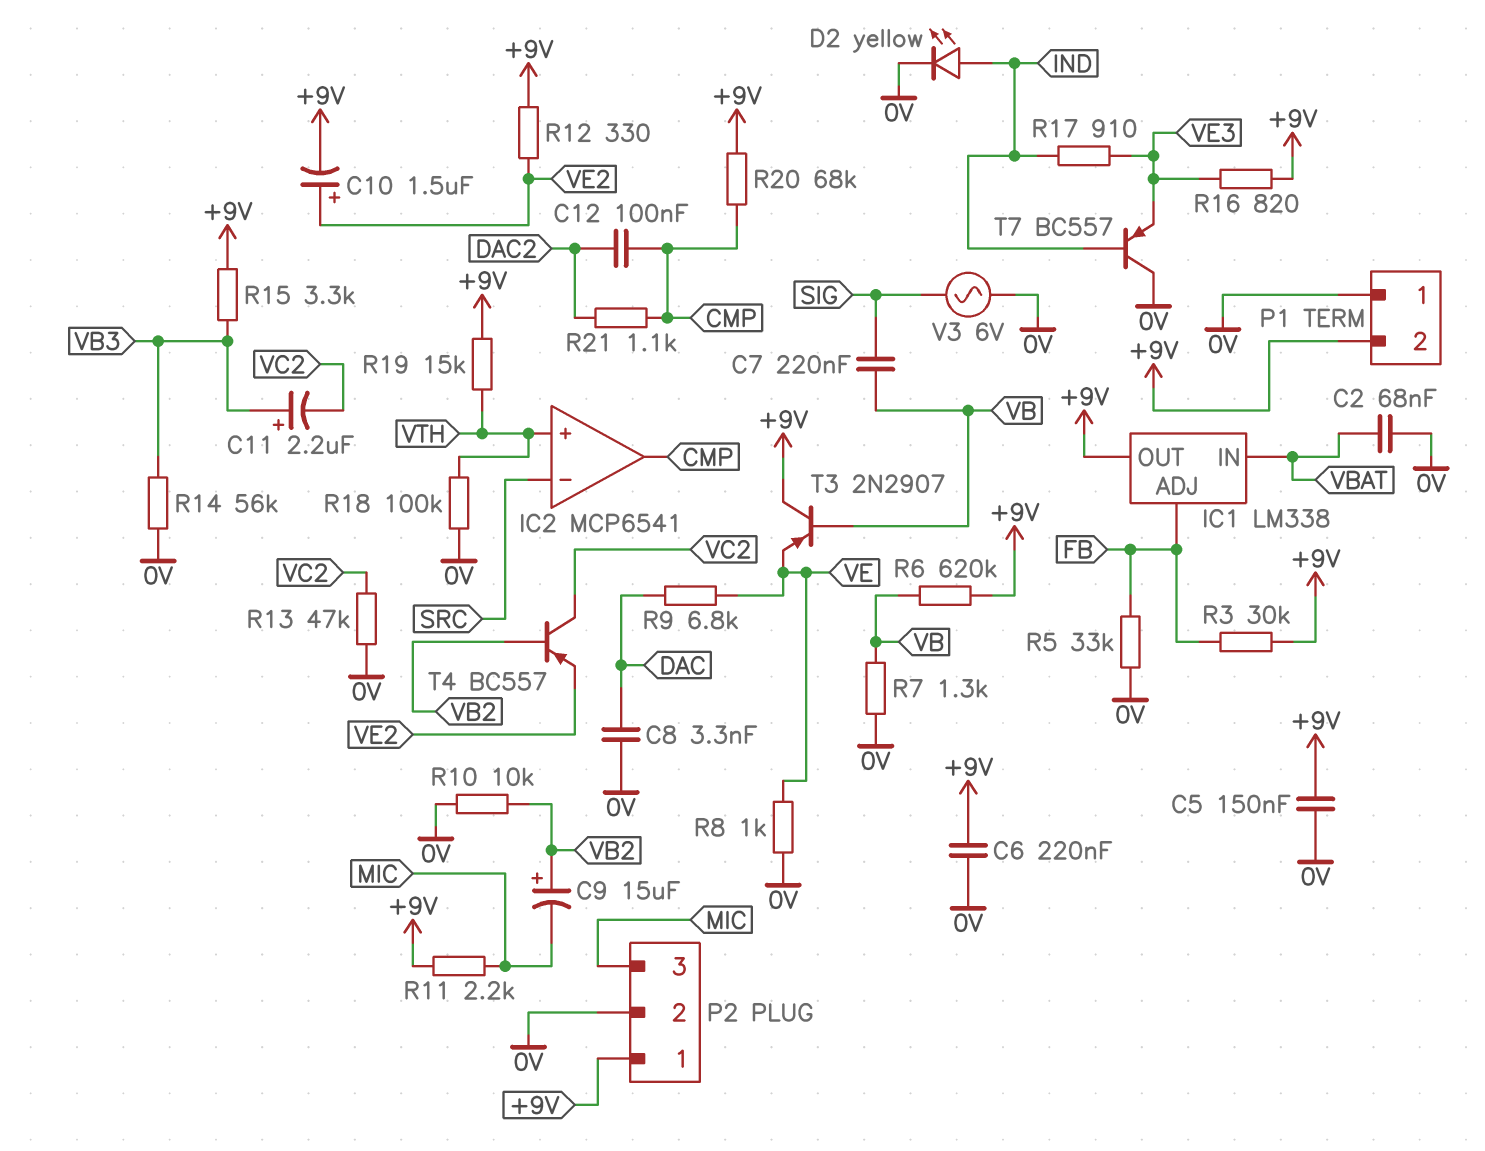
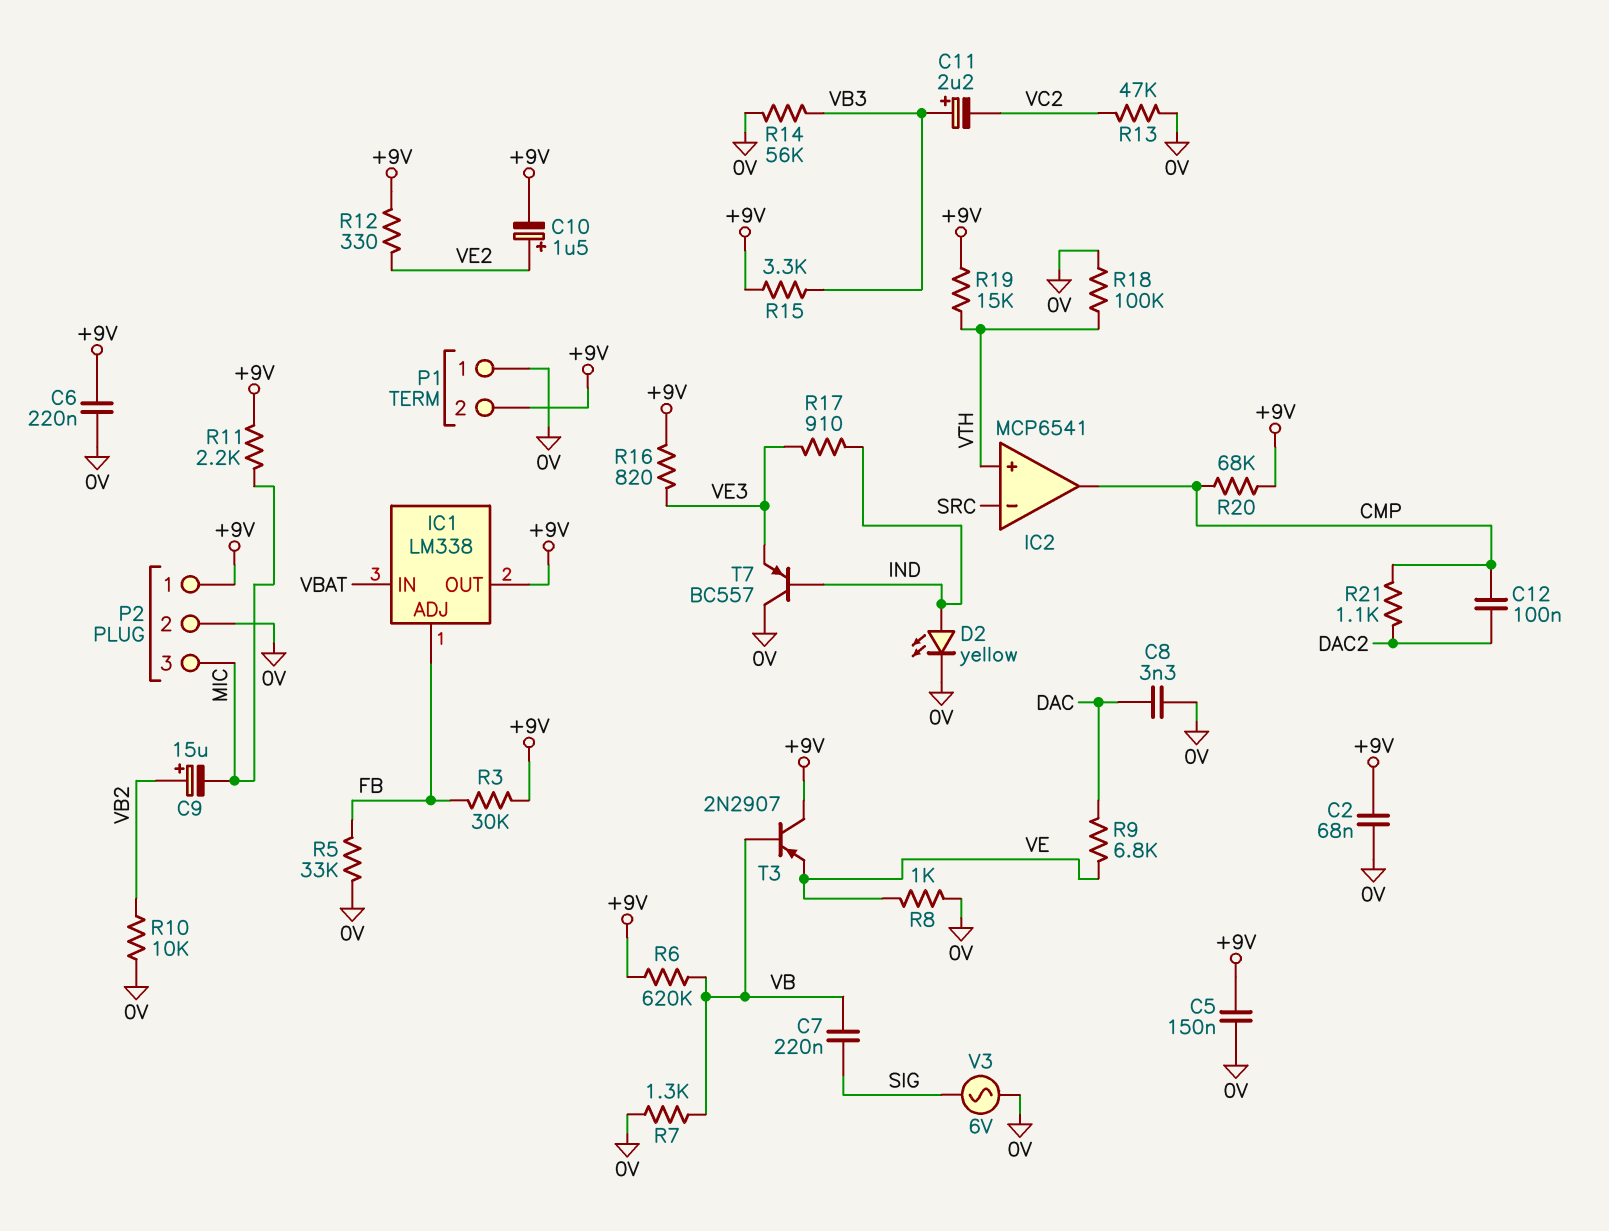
C2: 68nF (0V, VBAT) -> 68nF (+9V, 0V)
T4: PNP BC557 (B VB2, C VC2, E VE2) -> none

